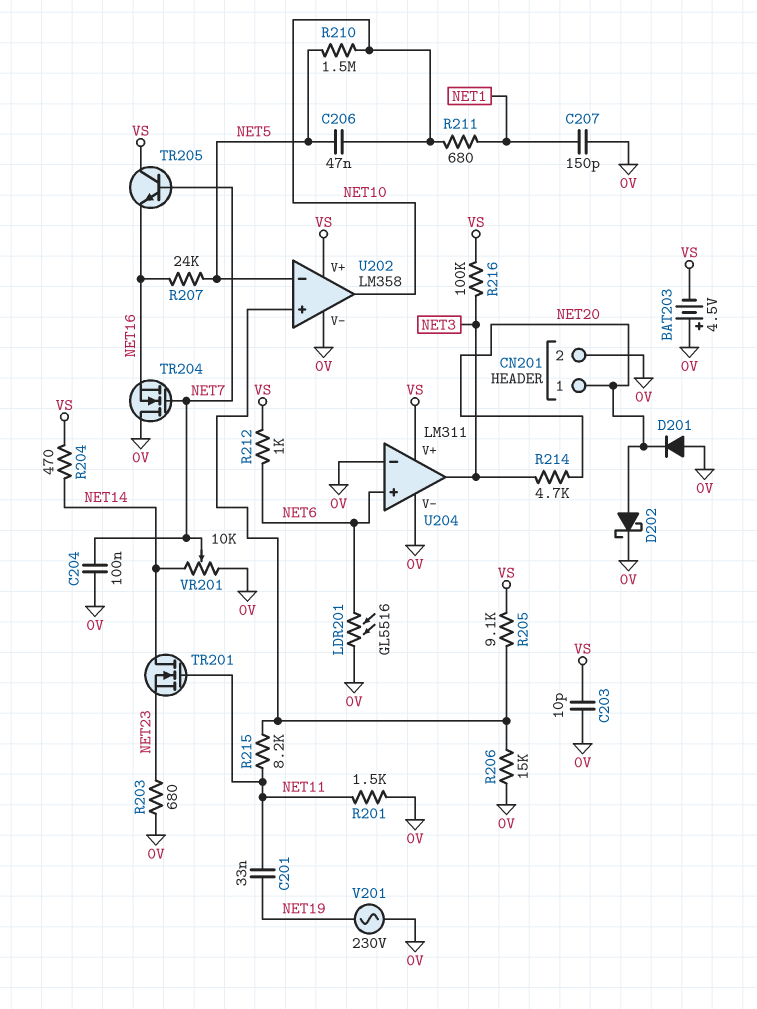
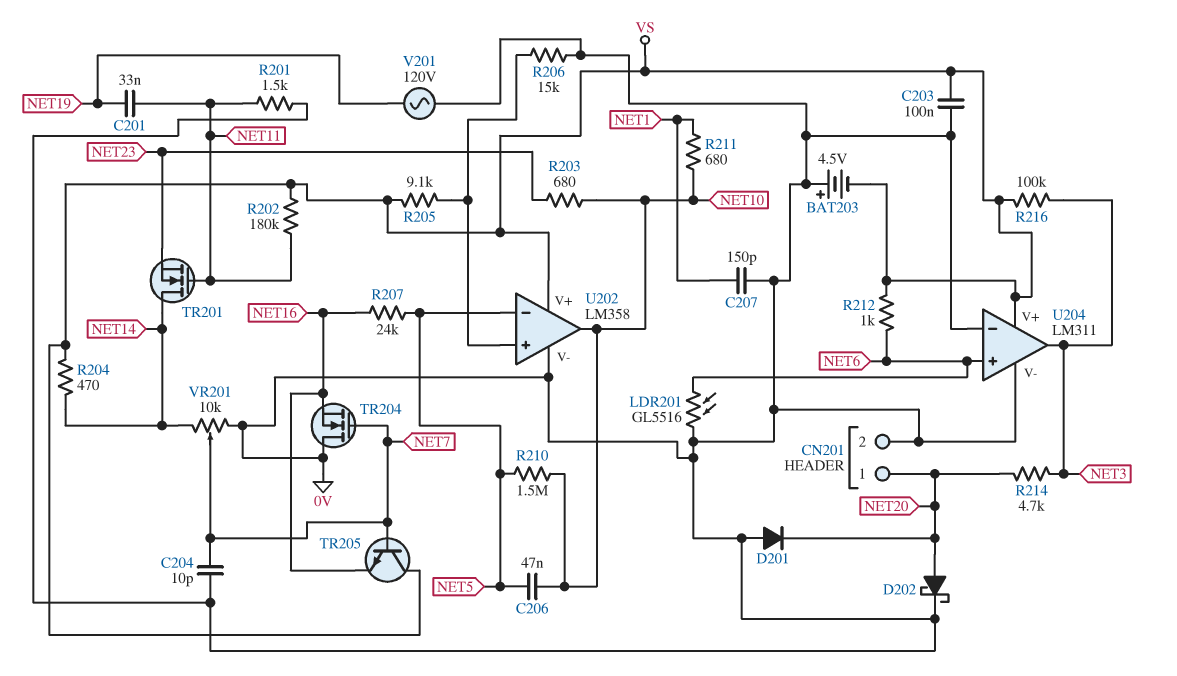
C203: 10pF (0V, VS) -> 100nF (0V, VS)
C204: 100nF (0V, NET7) -> 10pF (0V, NET7)
R202: none -> 180k (NET11, VS)
R203: 680 (0V, NET23) -> 680 (NET10, NET23)
R215: 8.2k (NET11, U202/in+) -> none
V201: AC 230V (0V, NET19) -> AC 120V (0V, NET19)

